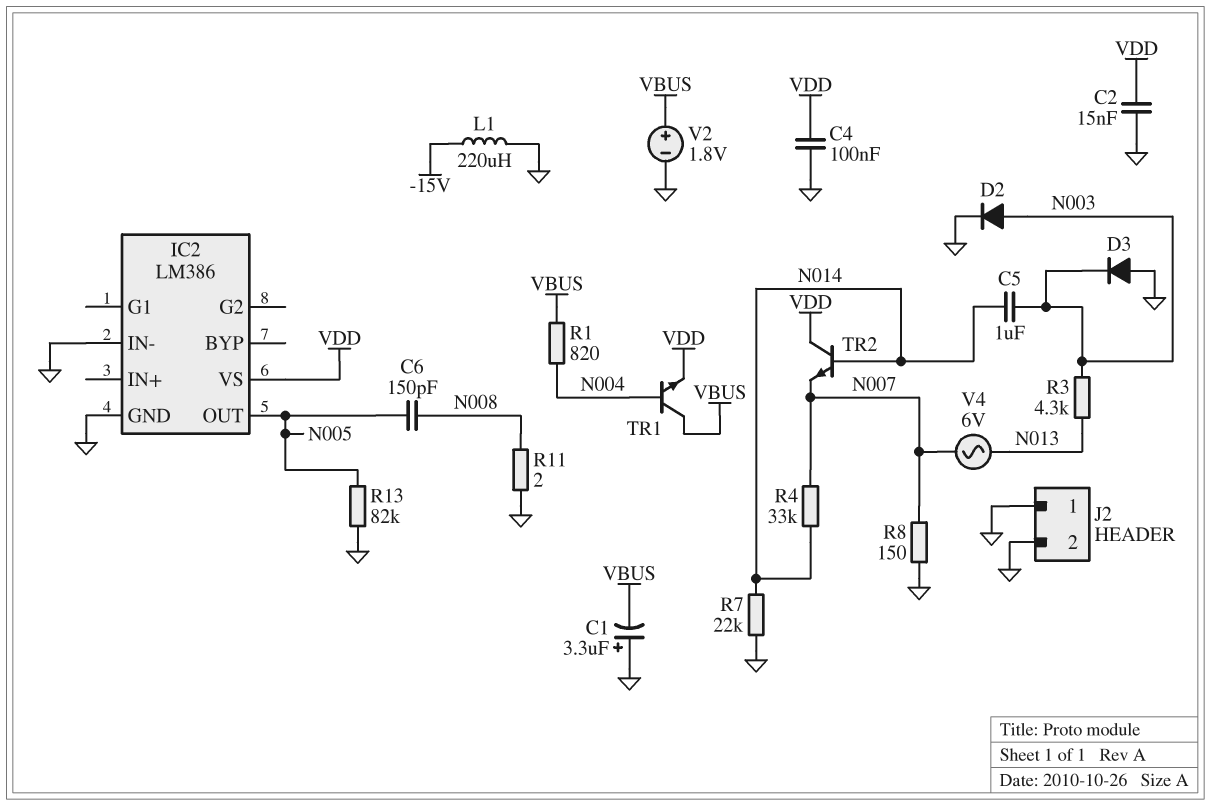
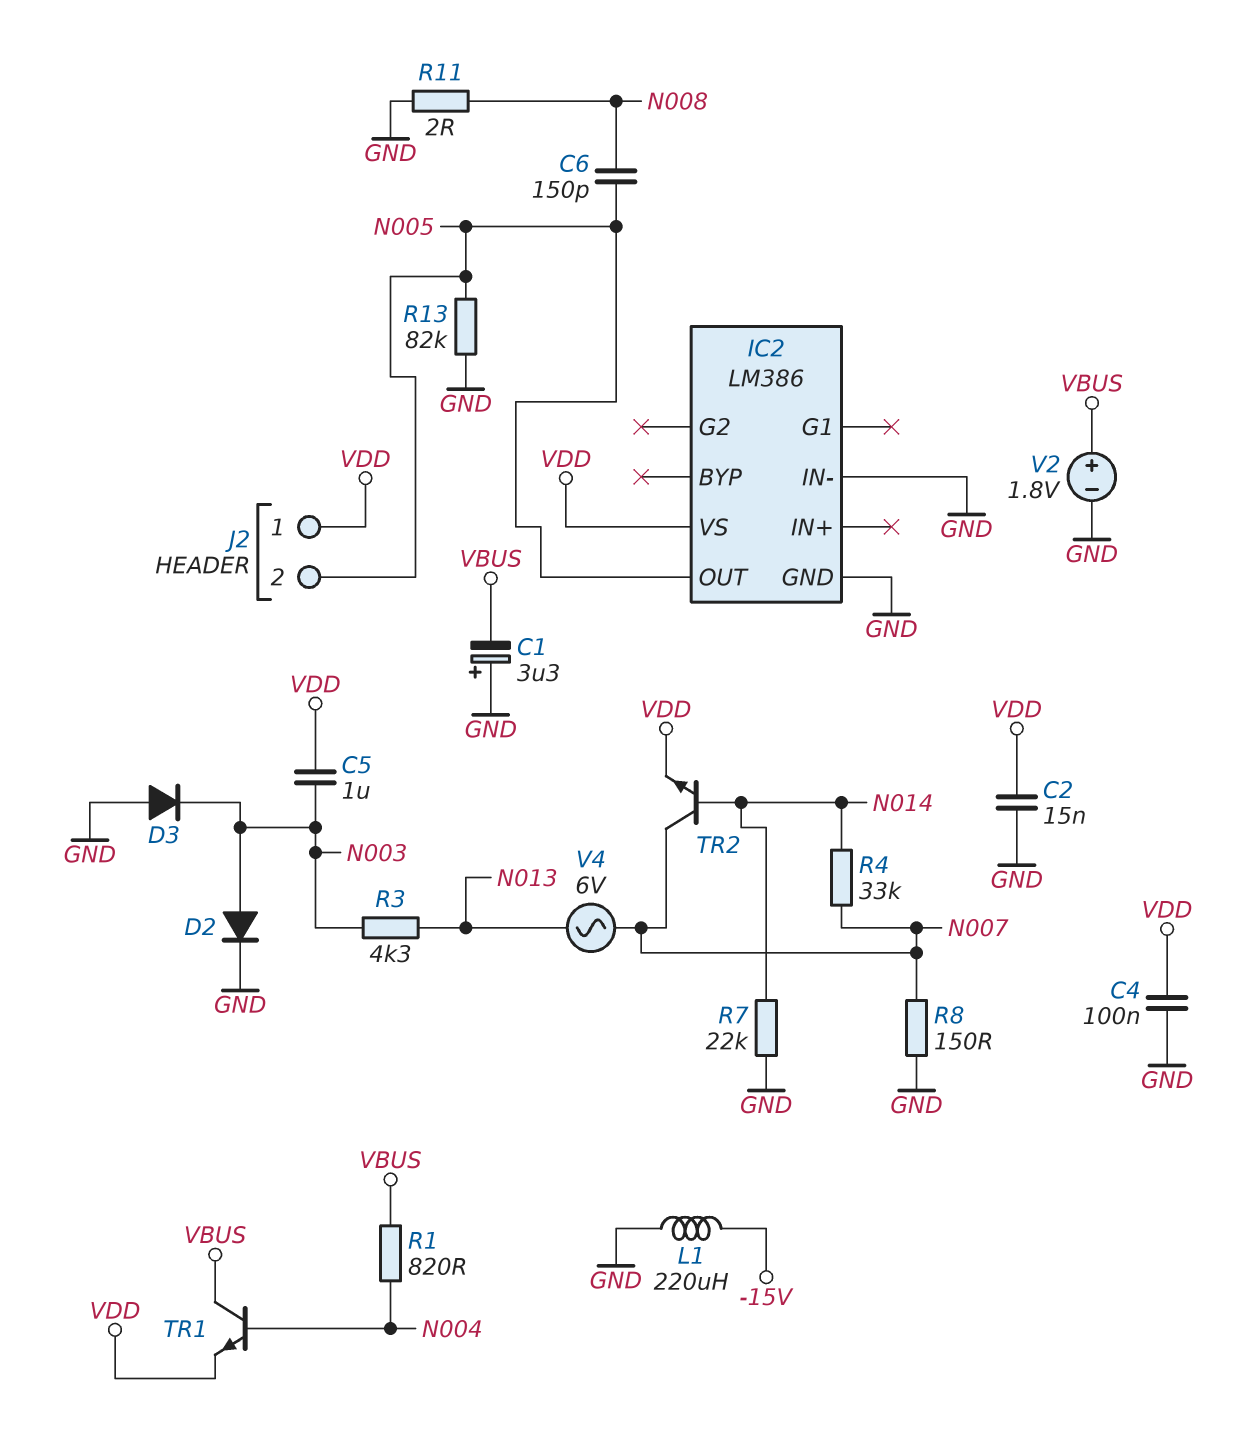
C5: 1uF (N003, N014) -> 1uF (N003, VDD)
J2 pin 1: GND -> VDD
J2 pin 2: GND -> N005
TR2: NPN (B N014, C VDD, E N007) -> NPN (B N014, C N007, E VDD)

